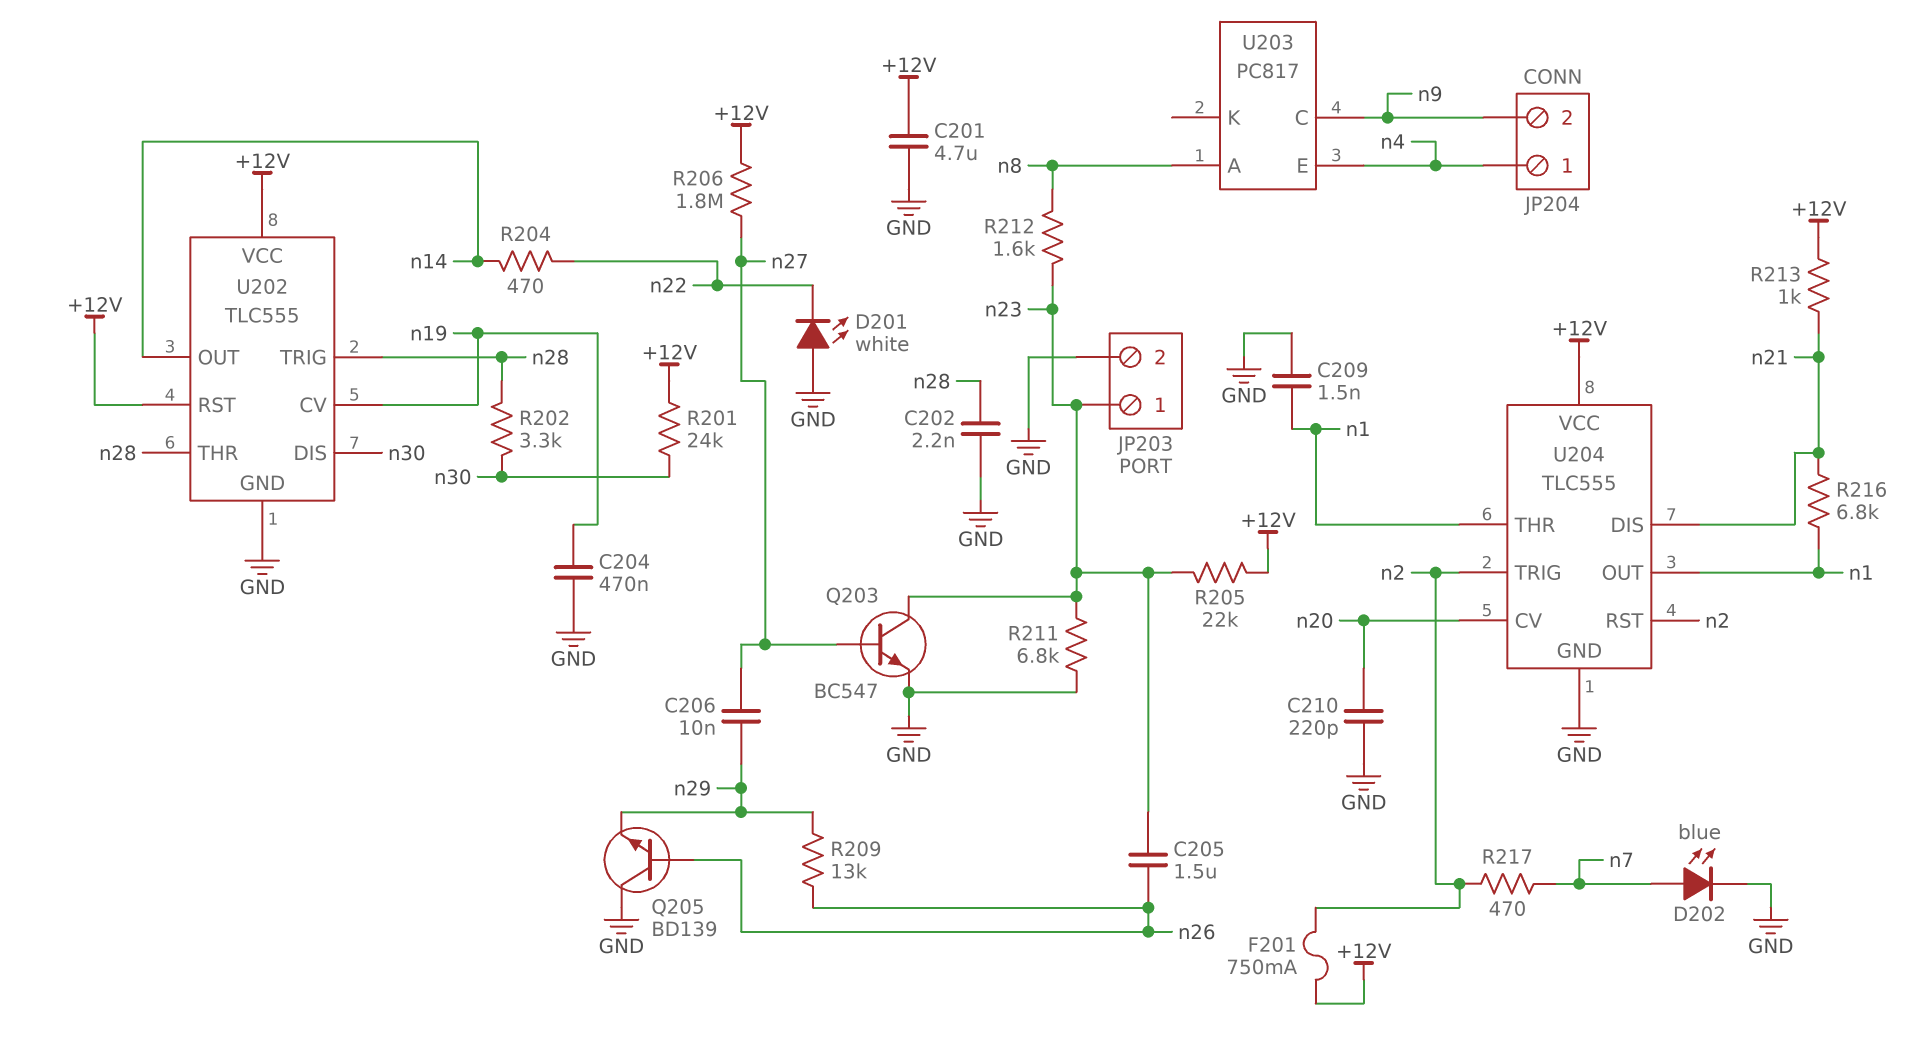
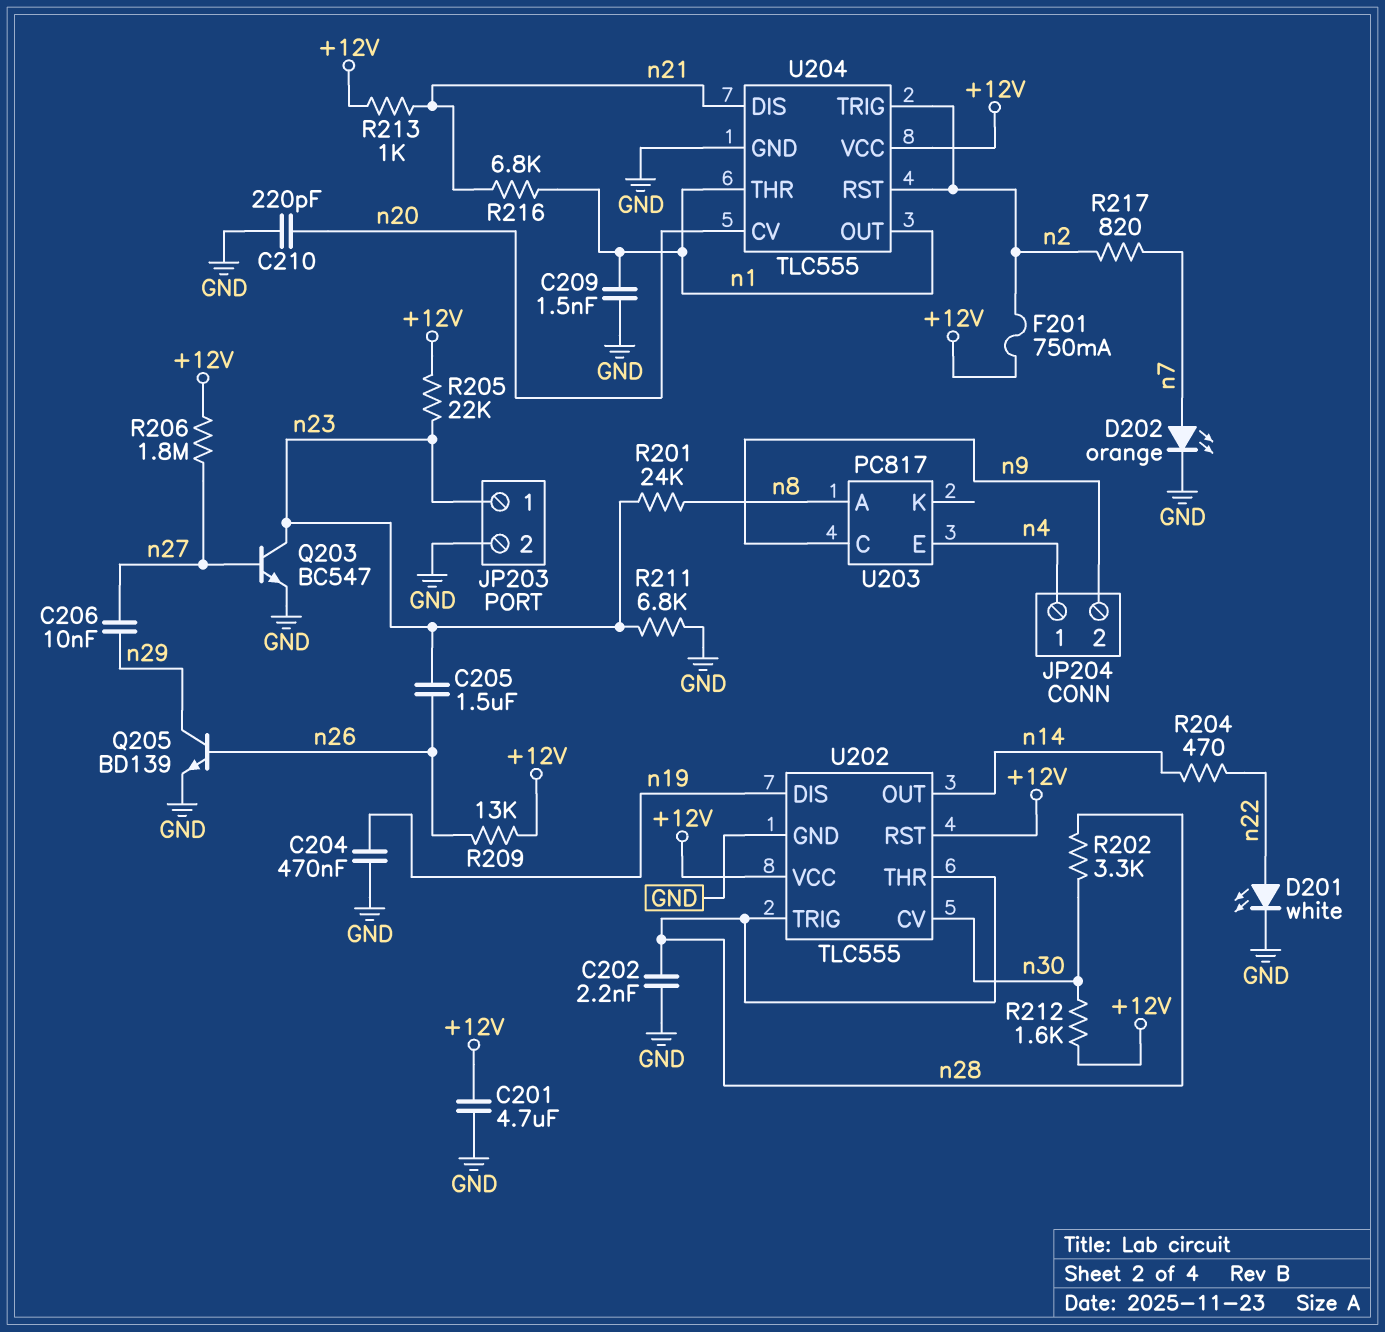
D201: LED white (A GND, K n22) -> LED white (A n22, K GND)
D202: LED blue (A n7, K GND) -> LED orange (A n7, K GND)
Q205: NPN BD139 (B n26, C GND, E n29) -> NPN BD139 (B n26, C n29, E GND)
R201: 24k (+12V, n30) -> 24k (n8, n23)
R209: 13k (n26, n29) -> 13k (+12V, n26)
R212: 1.6k (n8, n23) -> 1.6k (+12V, n30)
R217: 470 (n2, n7) -> 820 (n2, n7)
U202 pin CV: n19 -> n30
U202 pin DIS: n30 -> n19

